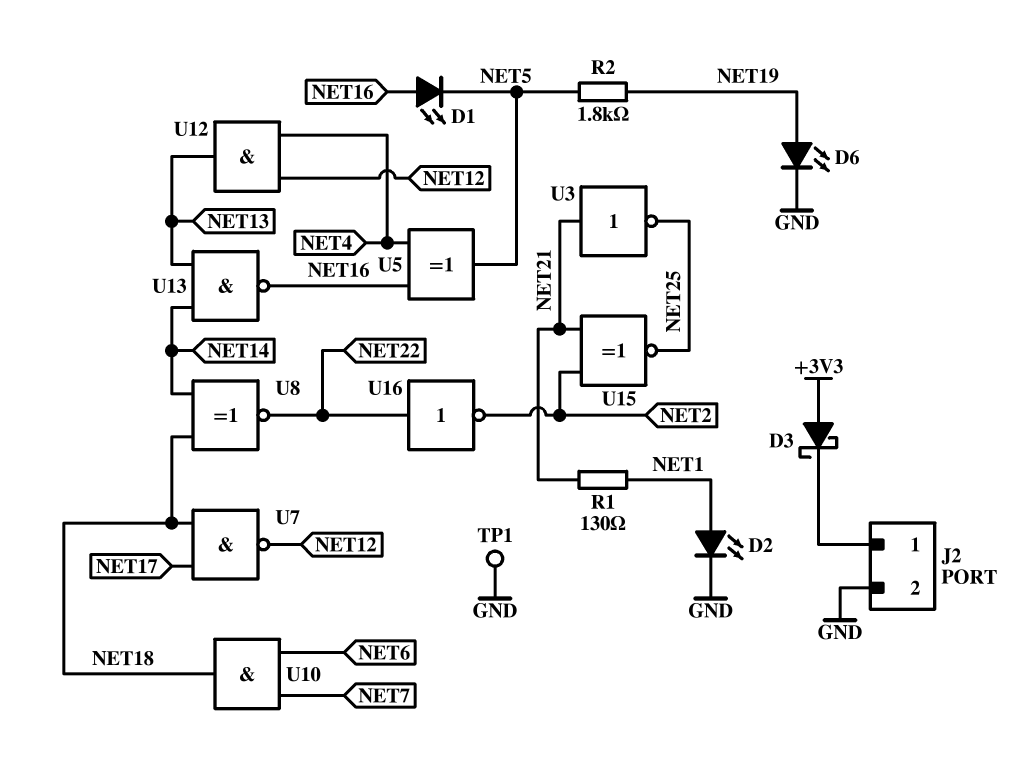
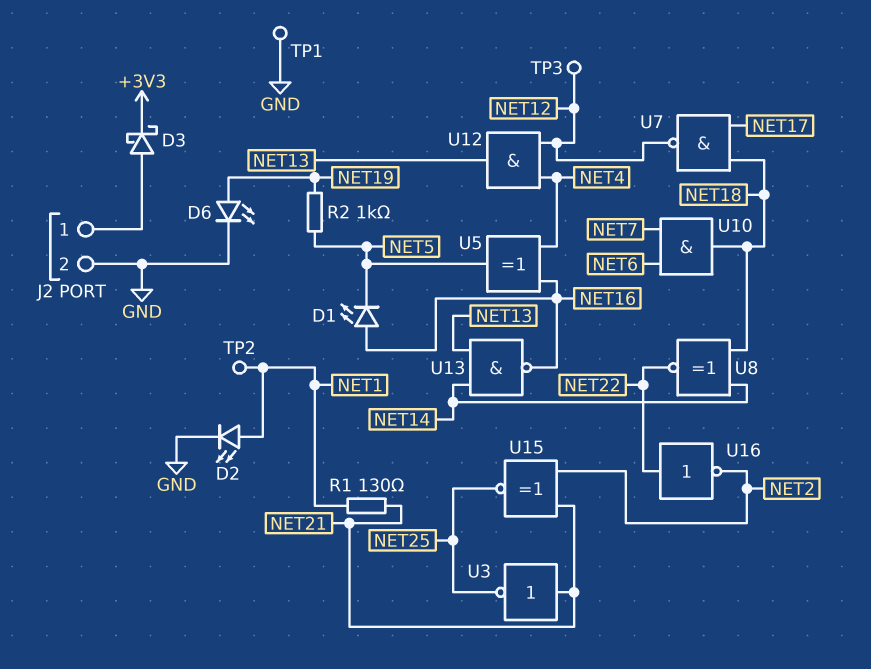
D3: schottky (A +3V3, K J2/1) -> schottky (A J2/1, K +3V3)
R2: 1.8k (NET5, NET19) -> 1k (NET5, NET19)
TP2: none -> test point (NET1)
TP3: none -> test point (NET12)

